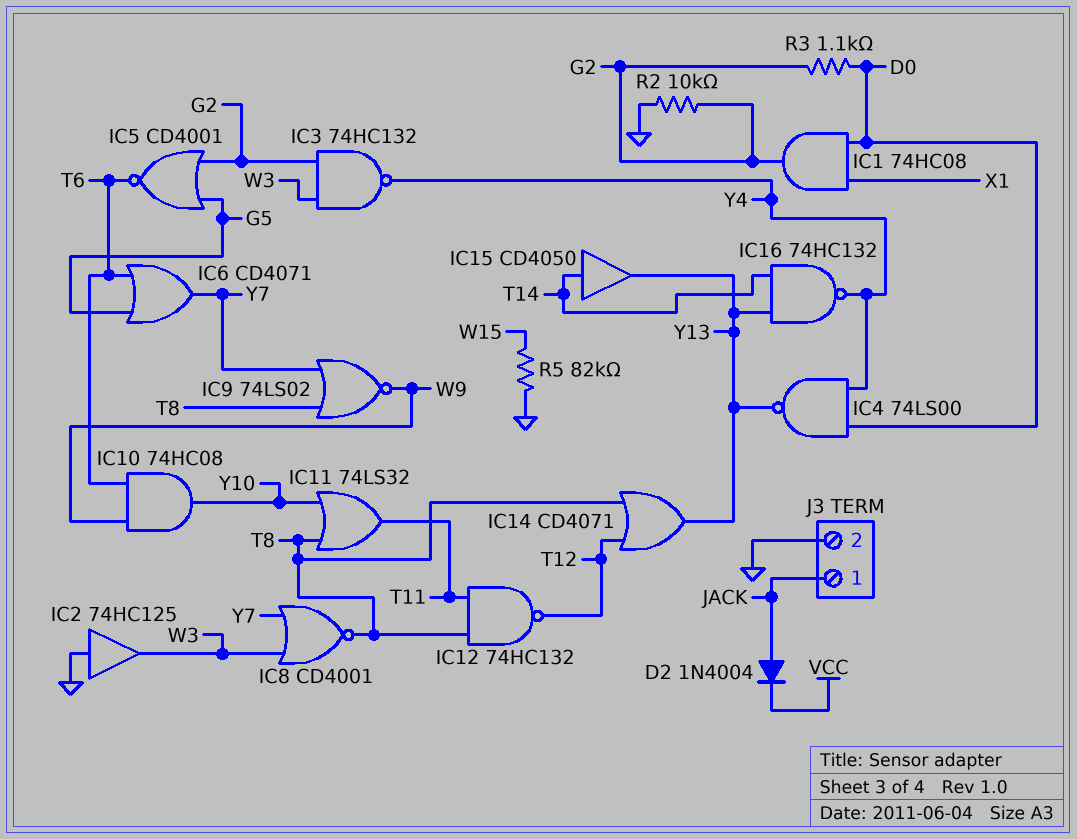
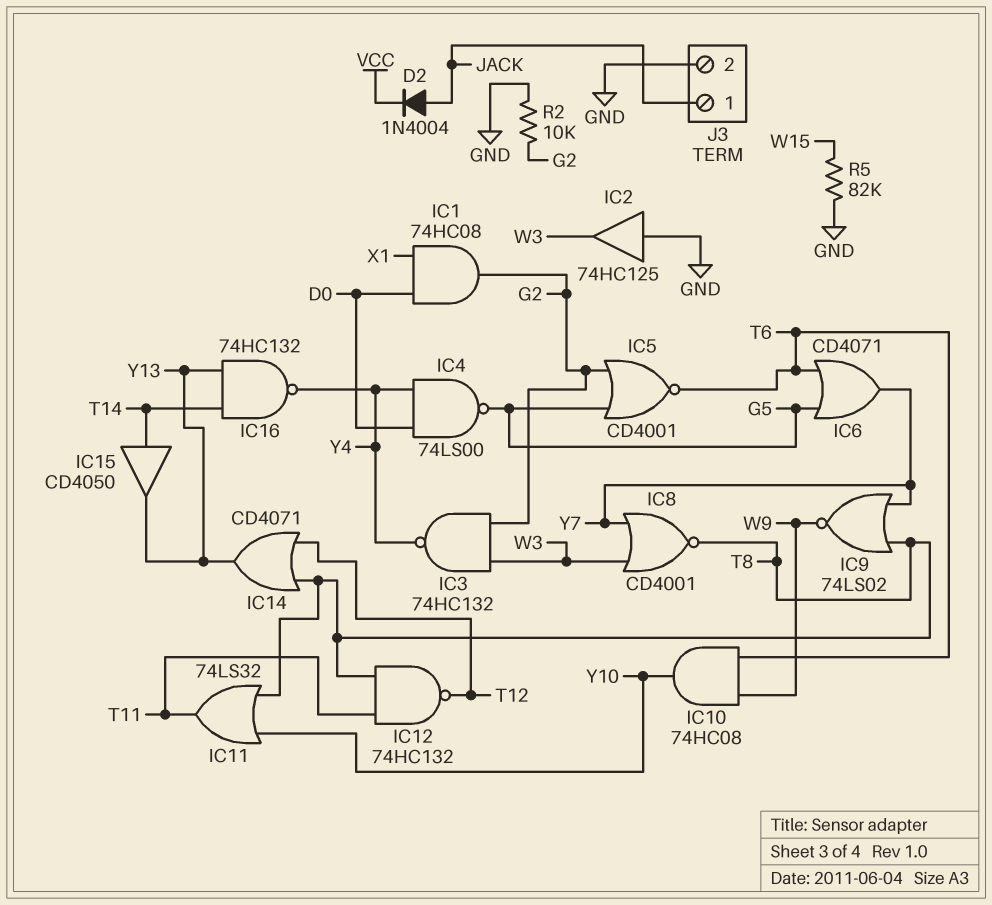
IC4: NAND 74LS00 (in D0, in Y4, out Y13) -> NAND 74LS00 (in D0, in Y4, out G5)
R3: 1.1k (D0, G2) -> none

